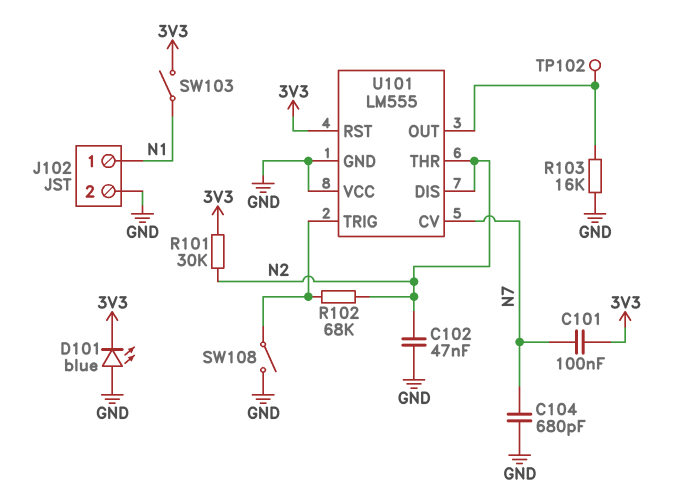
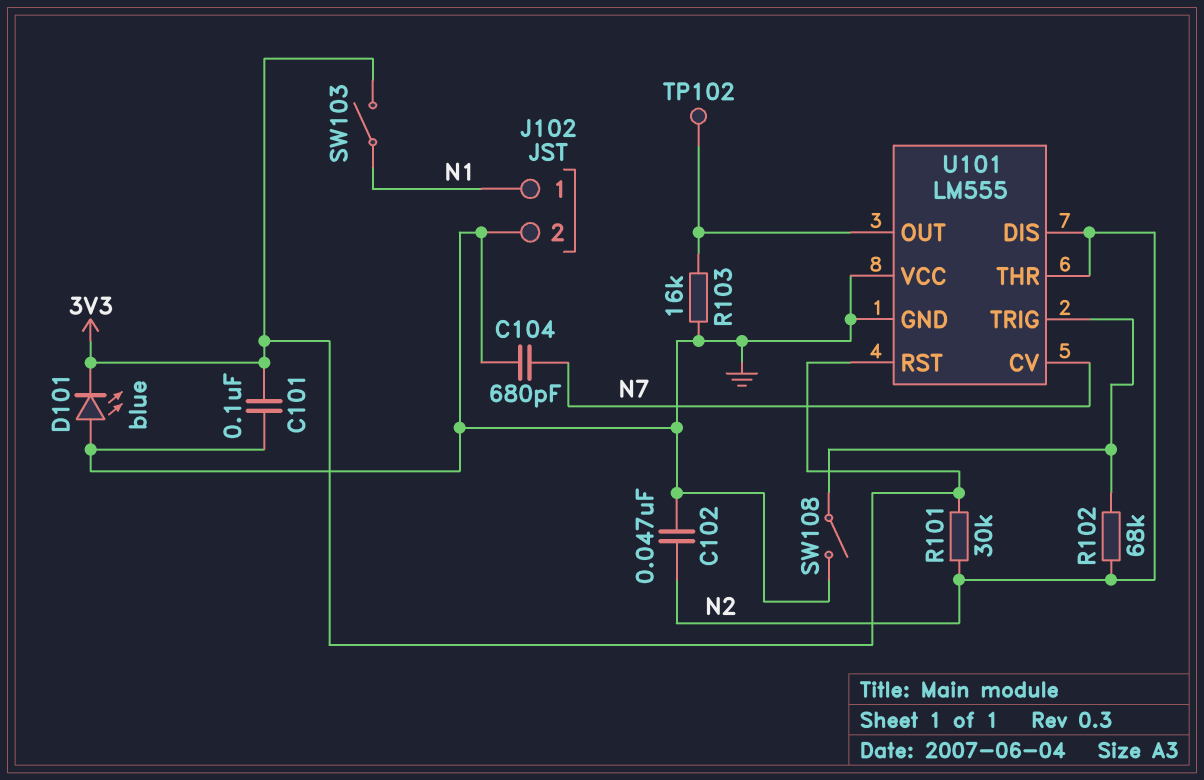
C101: 100nF (3V3, N7) -> 100nF (3V3, GND)

